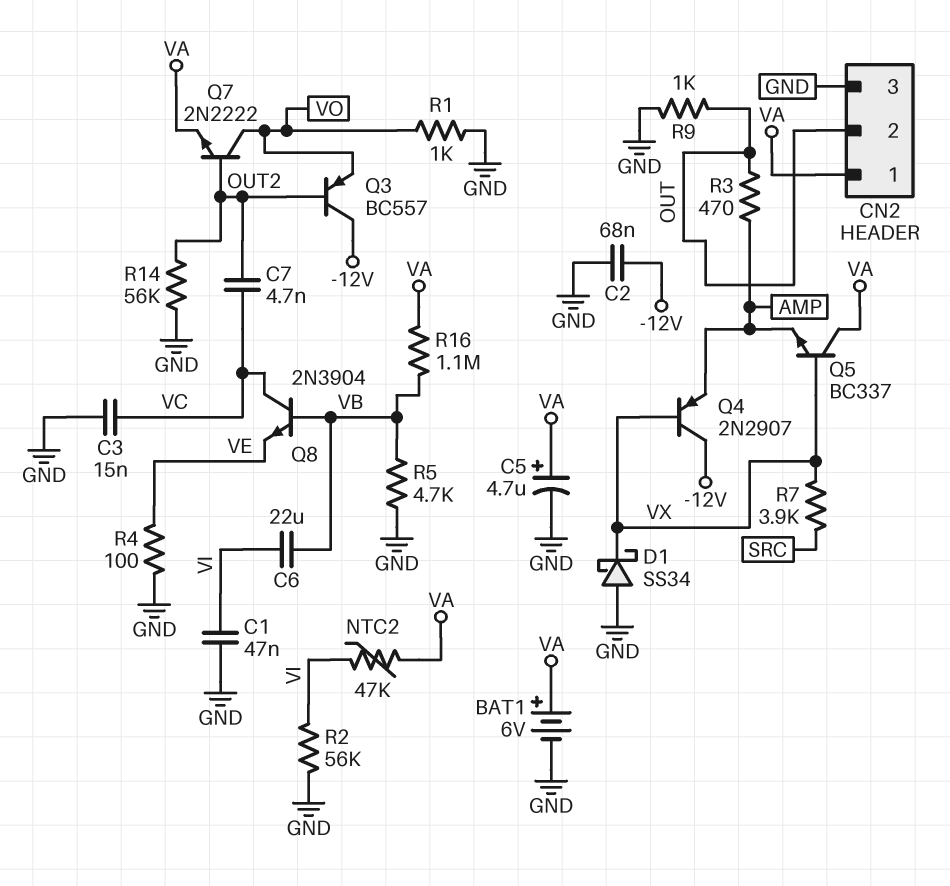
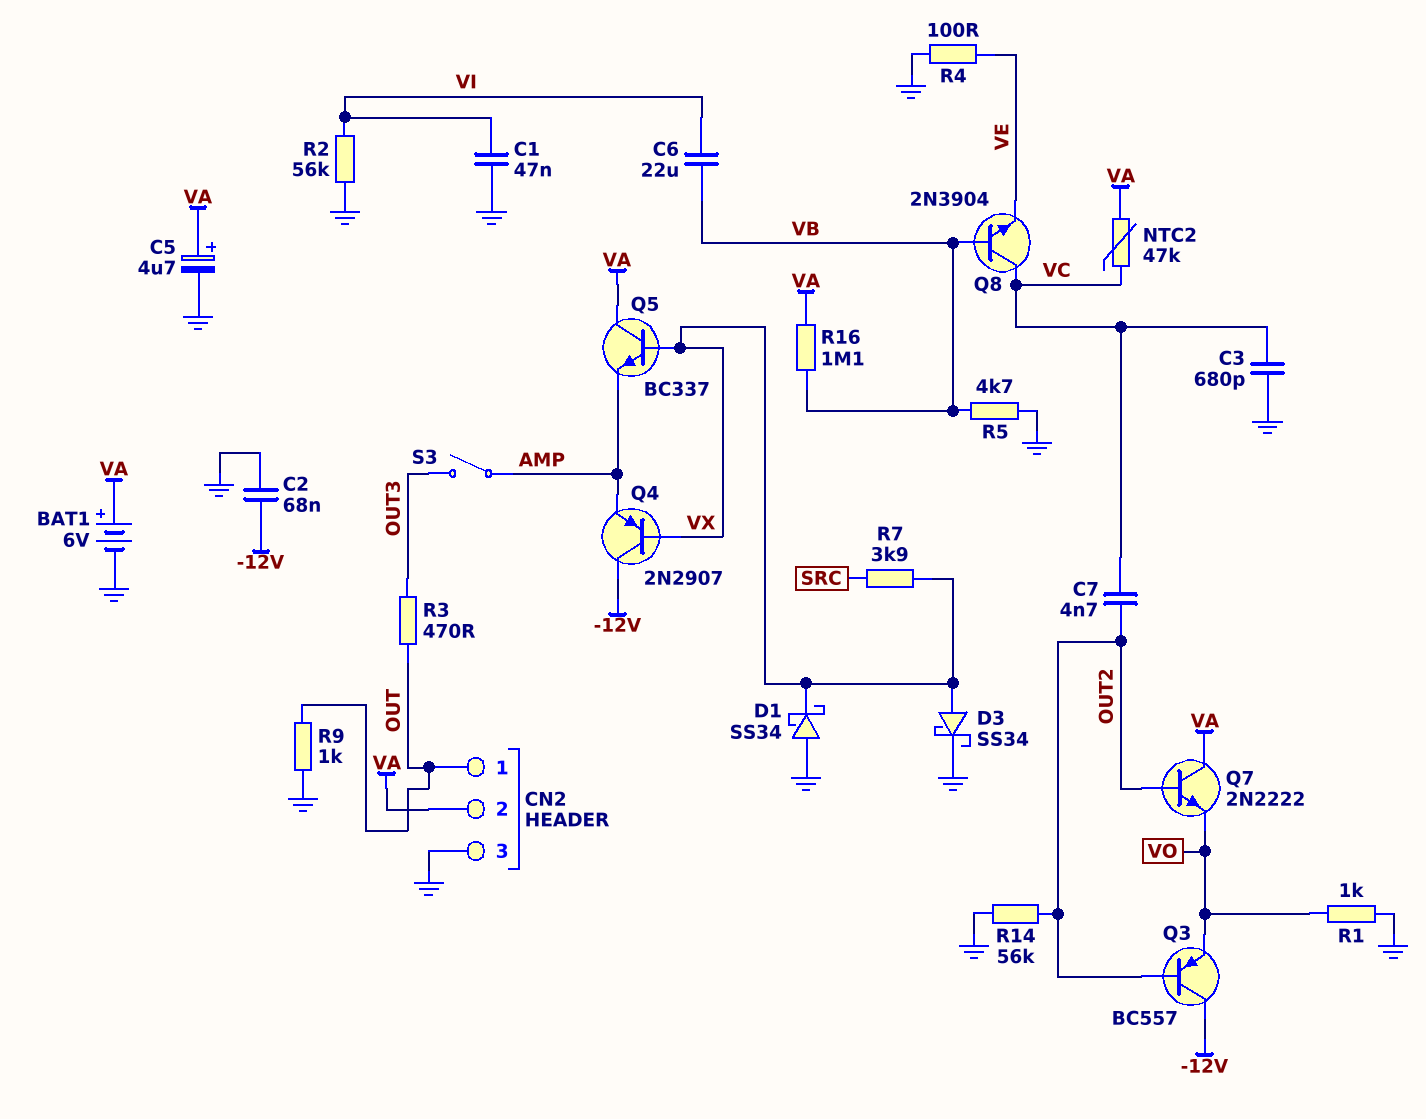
C3: 15nF (GND, VC) -> 680pF (GND, VC)
CN2 pin 1: VA -> OUT
CN2 pin 2: OUT -> VA
D3: none -> schottky SS34 (A VX, K GND)
NTC2: 47k (VA, VI) -> 47k (VA, VC)
Q7: NPN 2N2222 (B OUT2, C VO, E VA) -> NPN 2N2222 (B OUT2, C VA, E VO)
R3: 470 (AMP, OUT) -> 470 (OUT, OUT3)
S3: none -> switch (AMP, OUT3)

